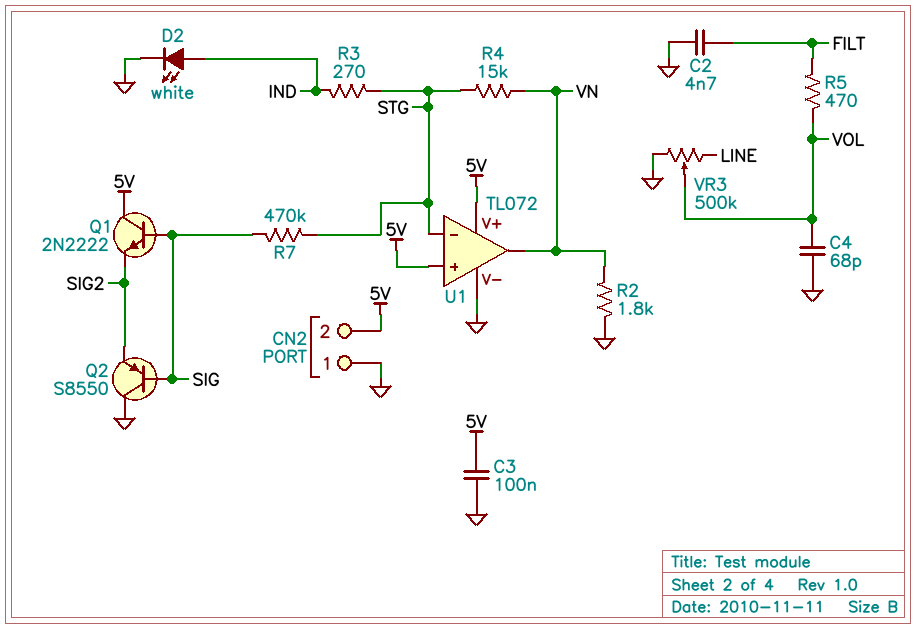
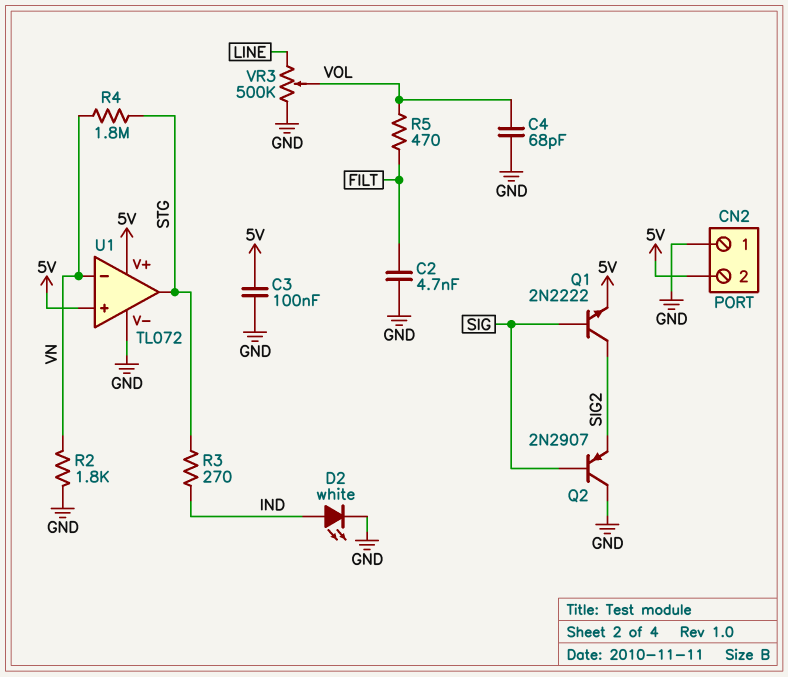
Q1: NPN 2N2222 (B SIG, C 5V, E SIG2) -> NPN 2N2222 (B SIG, C SIG2, E 5V)
Q2: PNP S8550 (B SIG, C GND, E SIG2) -> PNP 2N2907 (B SIG, C GND, E SIG2)
R4: 15k (STG, VN) -> 1.8M (STG, VN)
R7: 470k (SIG, STG) -> none
U1 pin in-: STG -> VN
U1 pin out: VN -> STG

